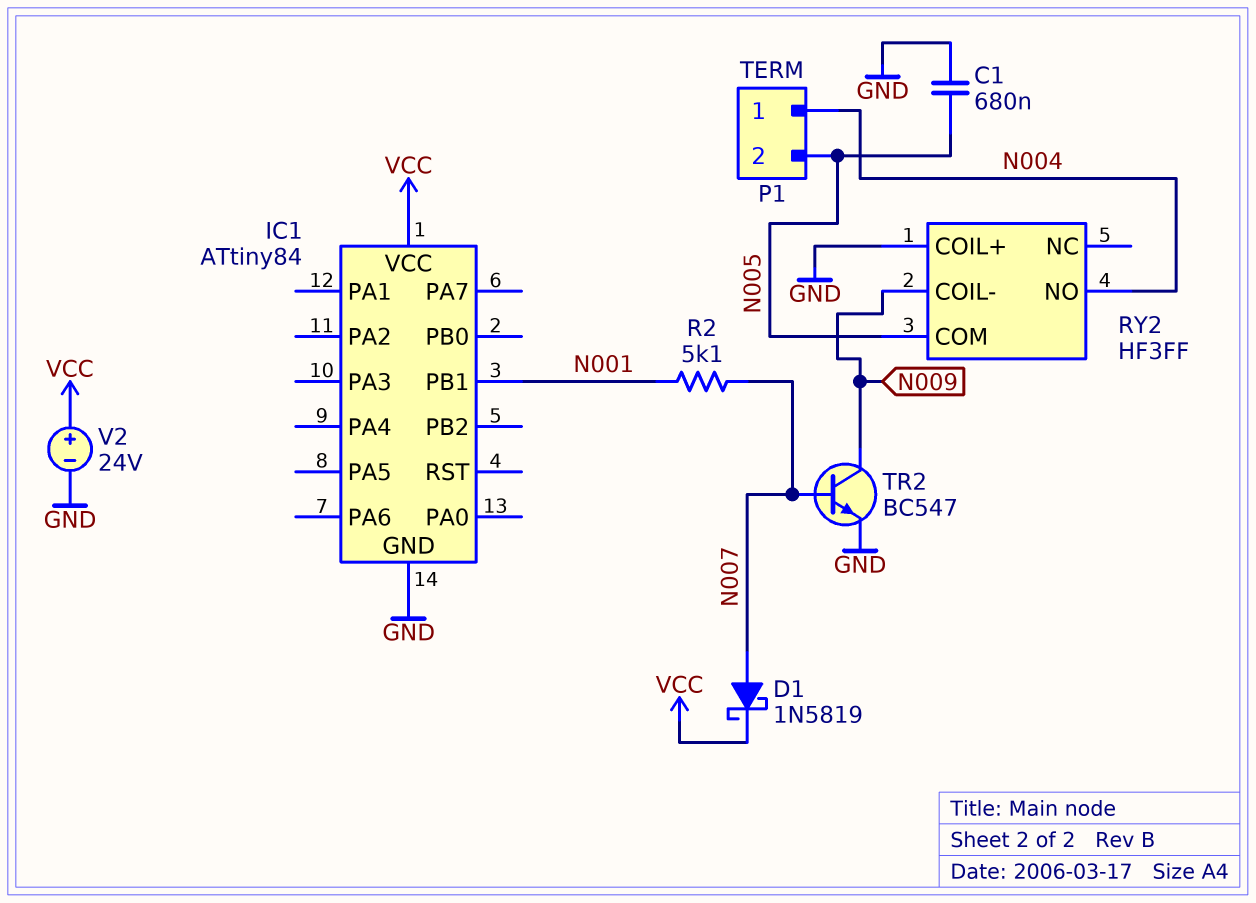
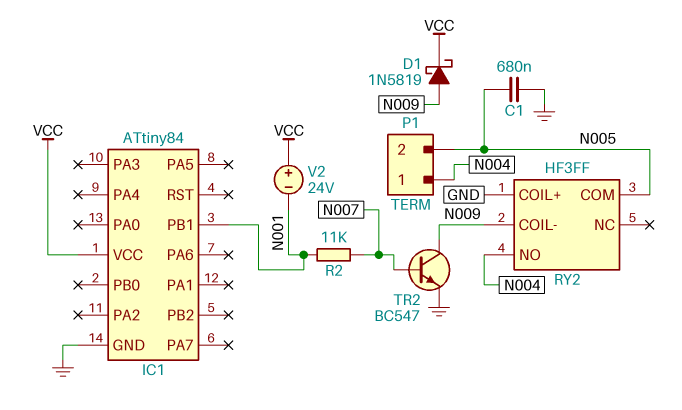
D1: schottky 1N5819 (A N007, K VCC) -> schottky 1N5819 (A N009, K VCC)
R2: 5.1k (N001, N007) -> 11k (N001, N007)
V2: 24V (plus VCC, minus GND) -> 24V (plus VCC, minus N001)

